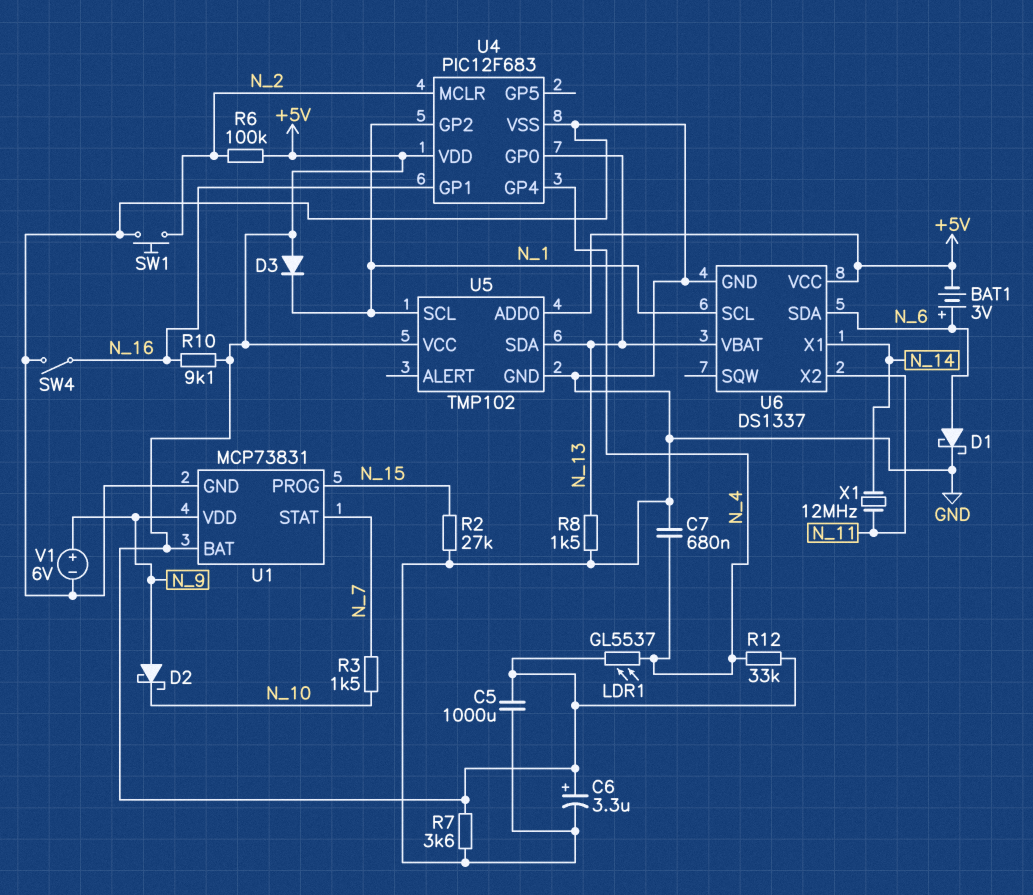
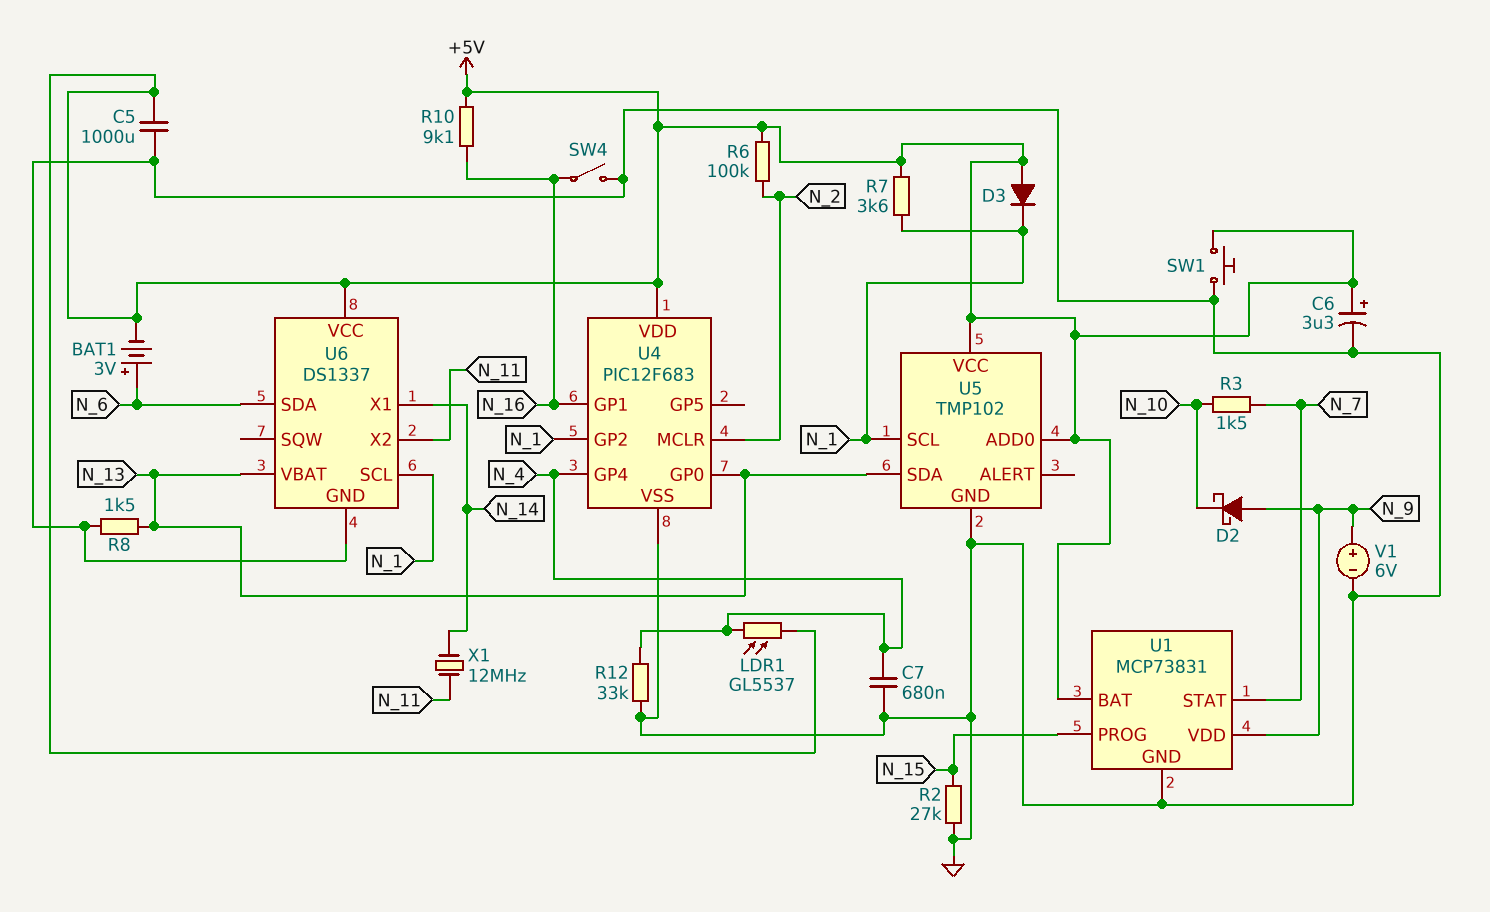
D1: schottky (A N_6, K GND) -> none
R7: 3.6k (+5V, GND) -> 3.6k (+5V, N_1)
R12: 33k (+5V, N_4) -> 33k (GND, N_4)
SW1: button (GND, N_2) -> button (+5V, GND)

